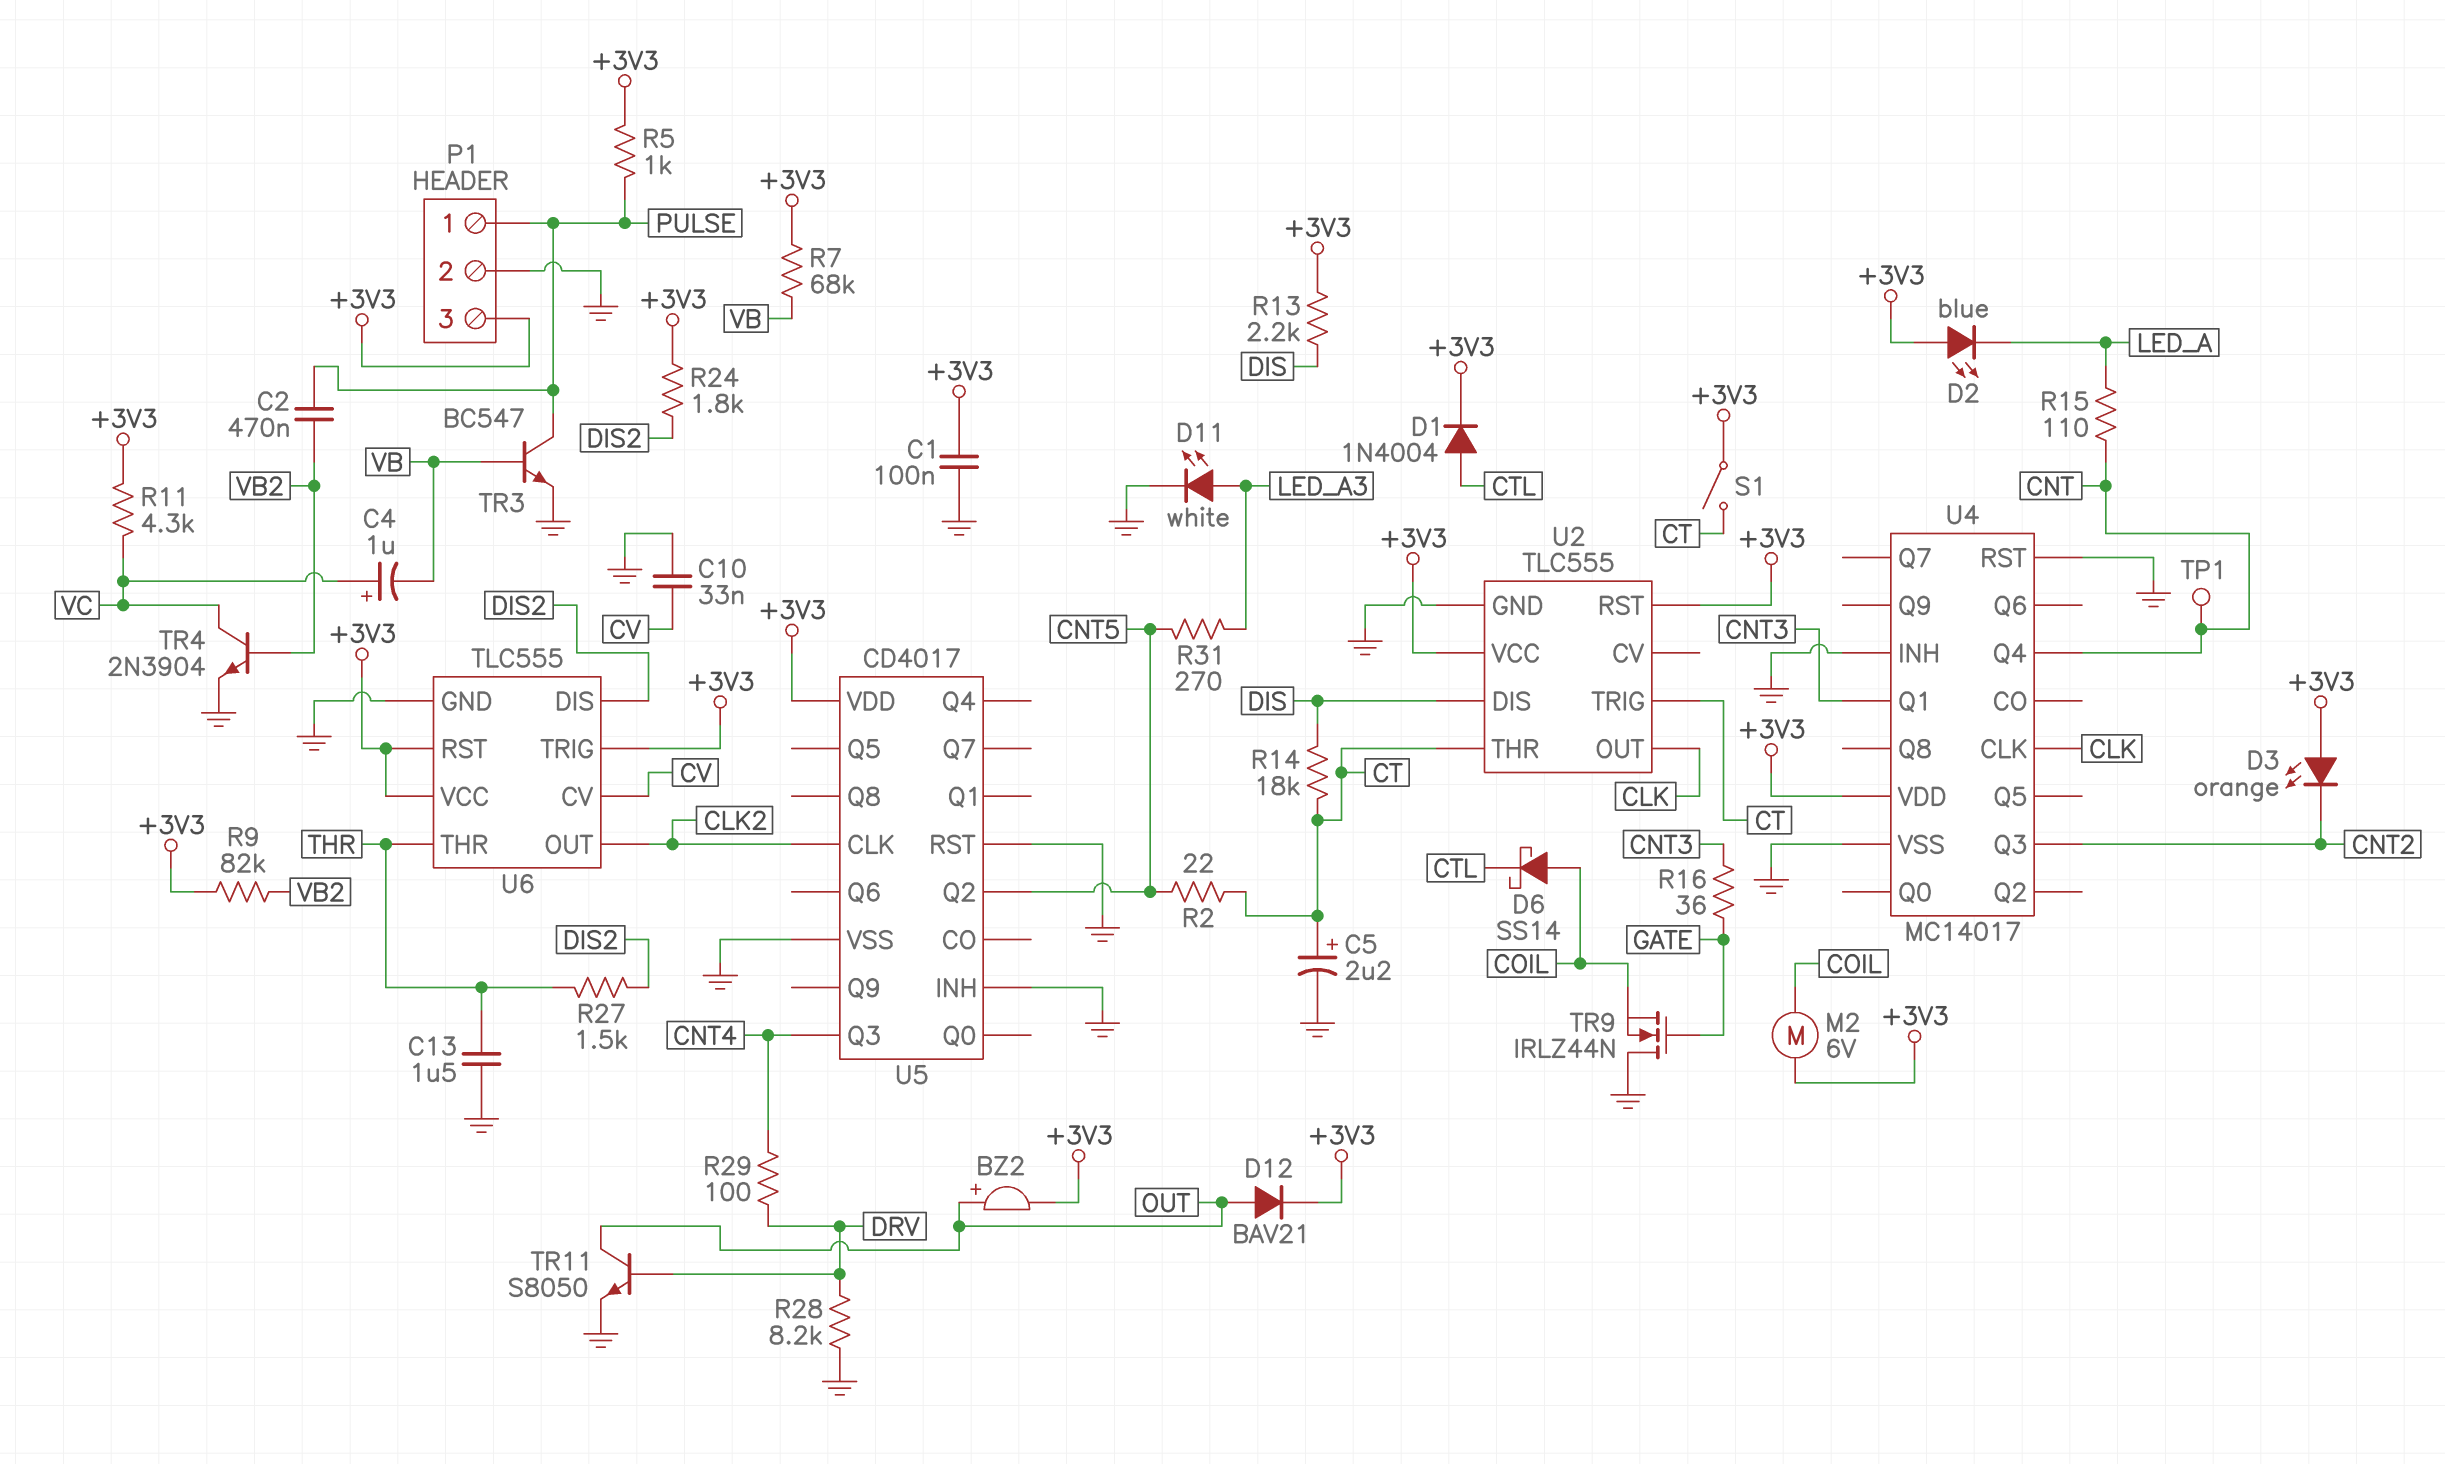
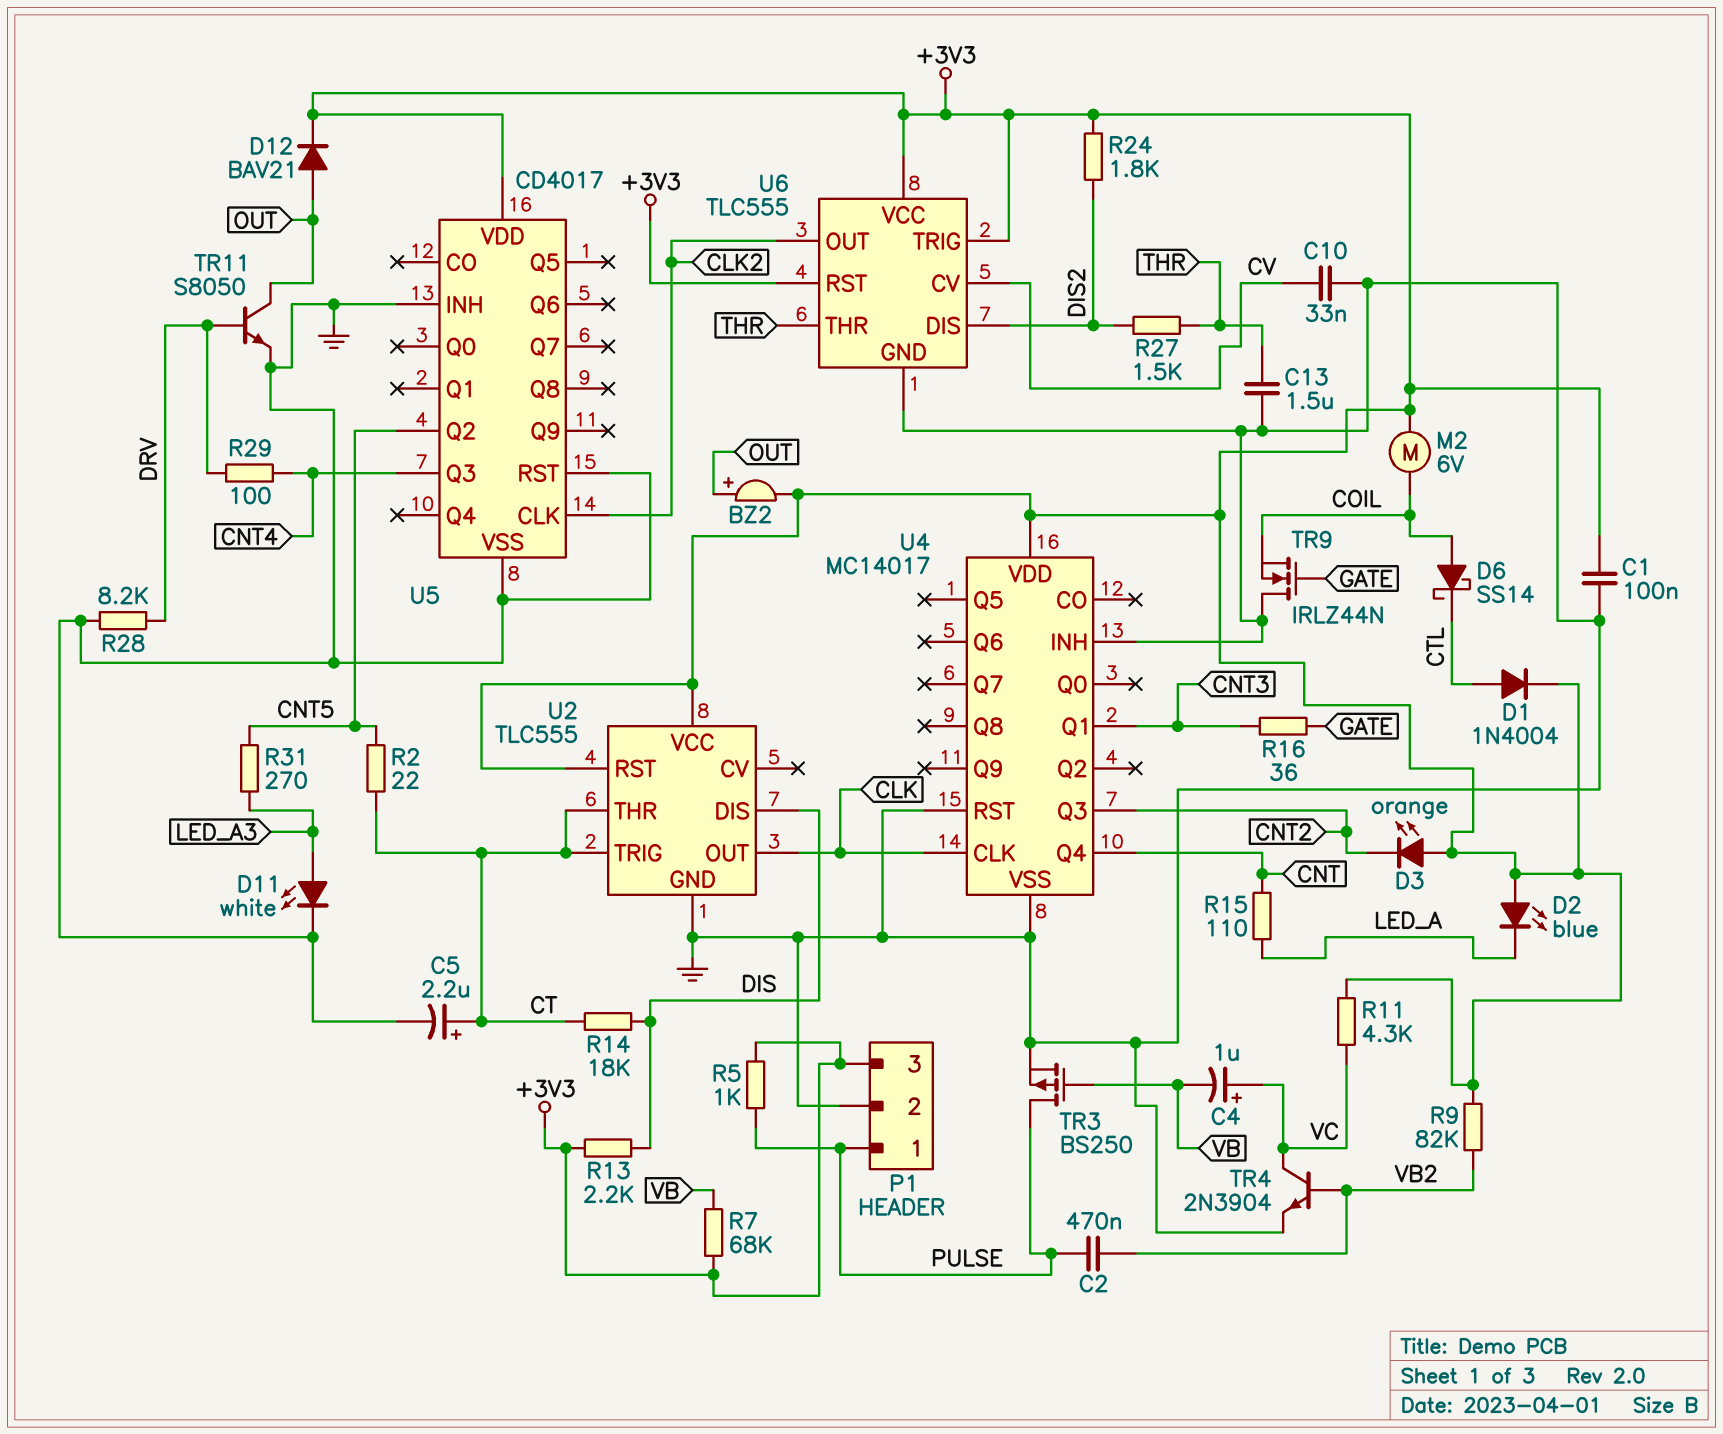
S1: switch (+3V3, CT) -> none
TP1: test point (CNT) -> none
TR3: NPN BC547 (B VB, C PULSE, E GND) -> PMOS BS250 (G VB, D PULSE, S GND)

